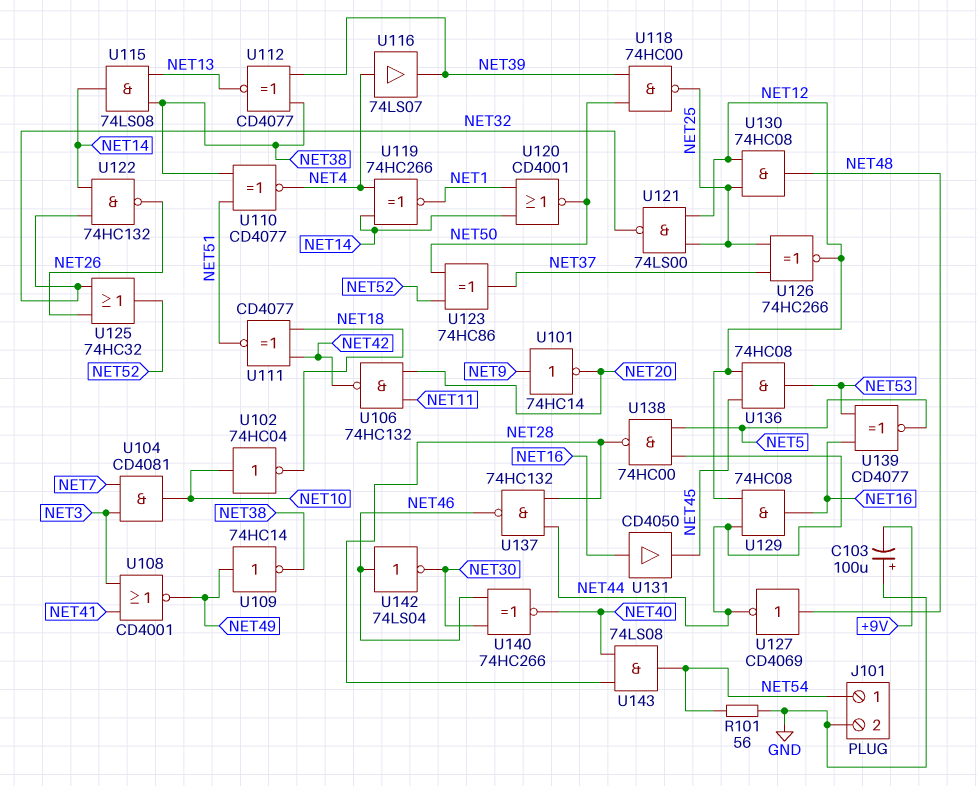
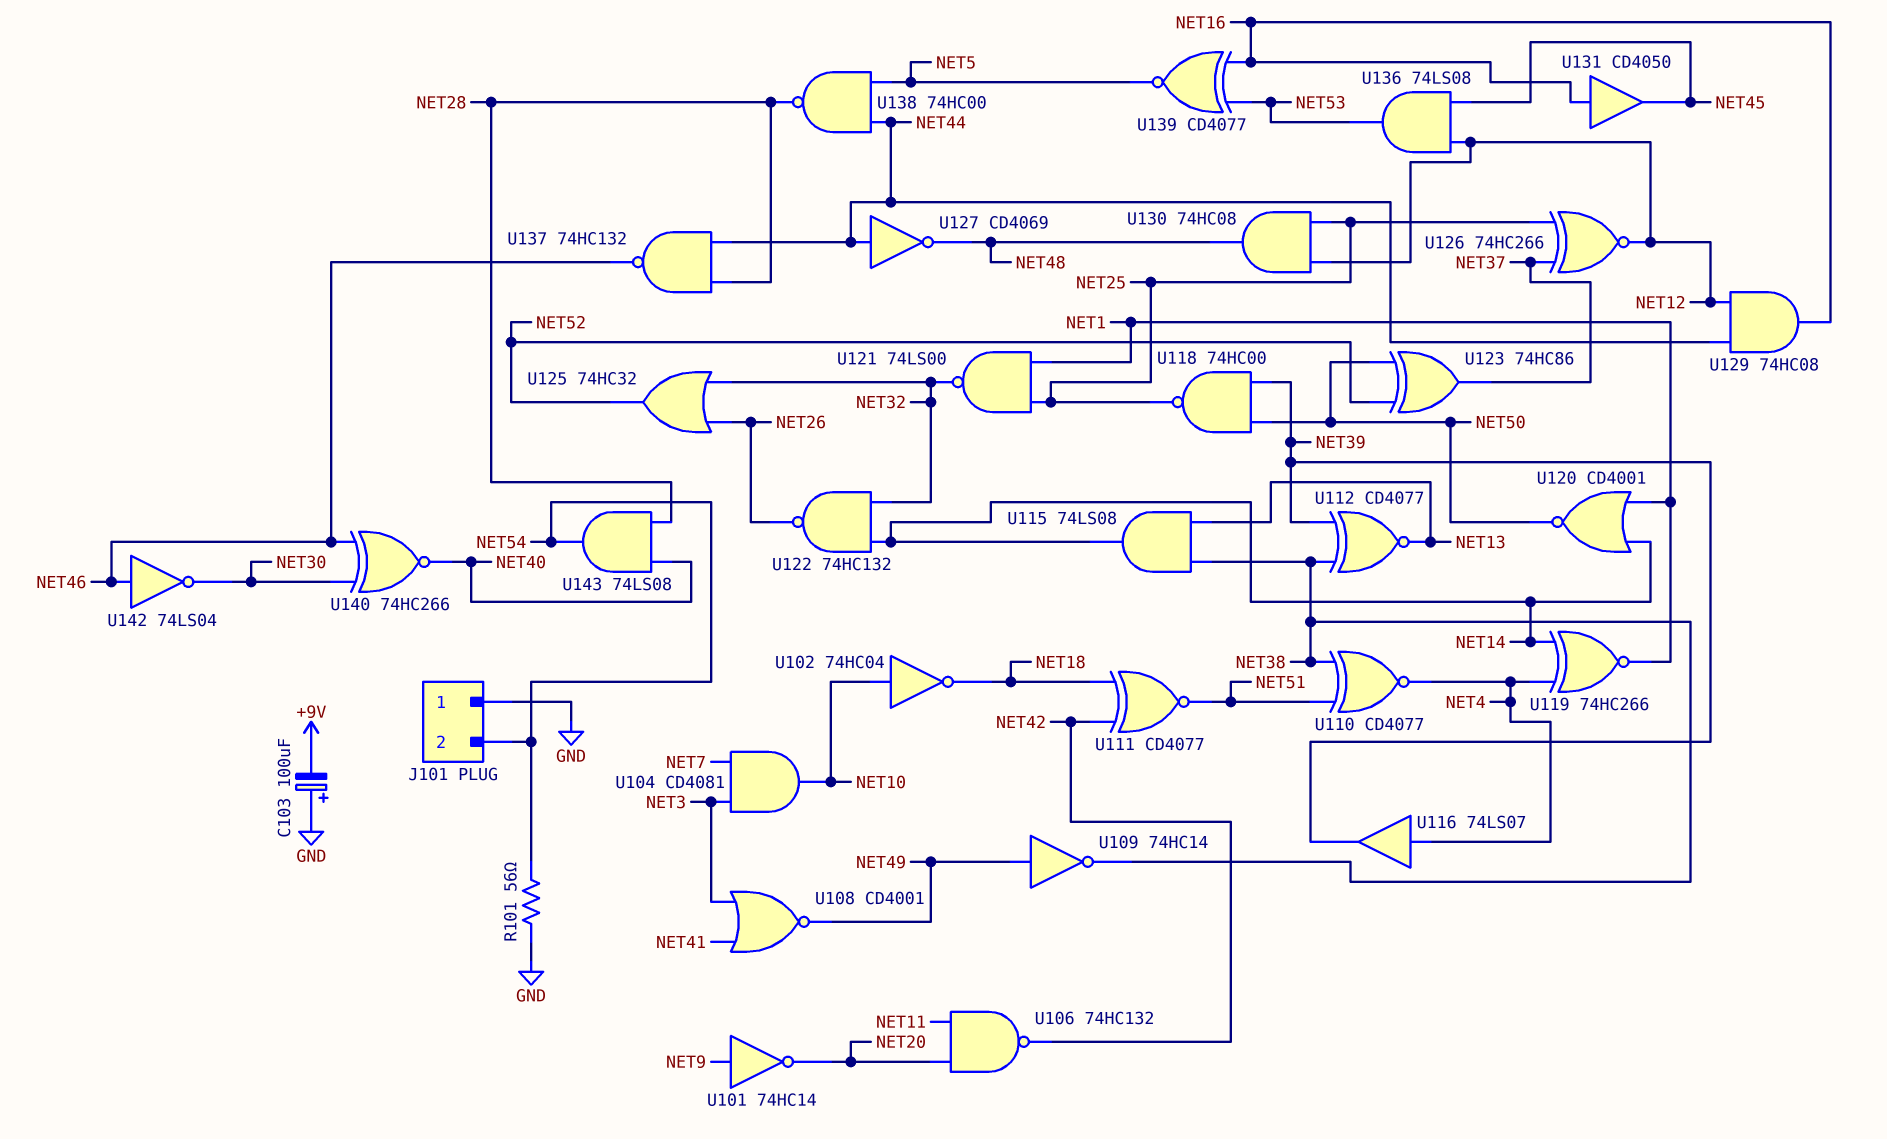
J101 pin 1: NET54 -> GND
J101 pin 2: GND -> NET54
U121: NAND 74LS00 (in NET12, in NET25, out NET32) -> NAND 74LS00 (in NET1, in NET25, out NET32)
U127: NOT CD4069 (in NET48, out NET44) -> NOT CD4069 (in NET44, out NET48)
U136: AND 74HC08 (in NET12, in NET45, out NET53) -> AND 74LS08 (in NET12, in NET45, out NET53)

